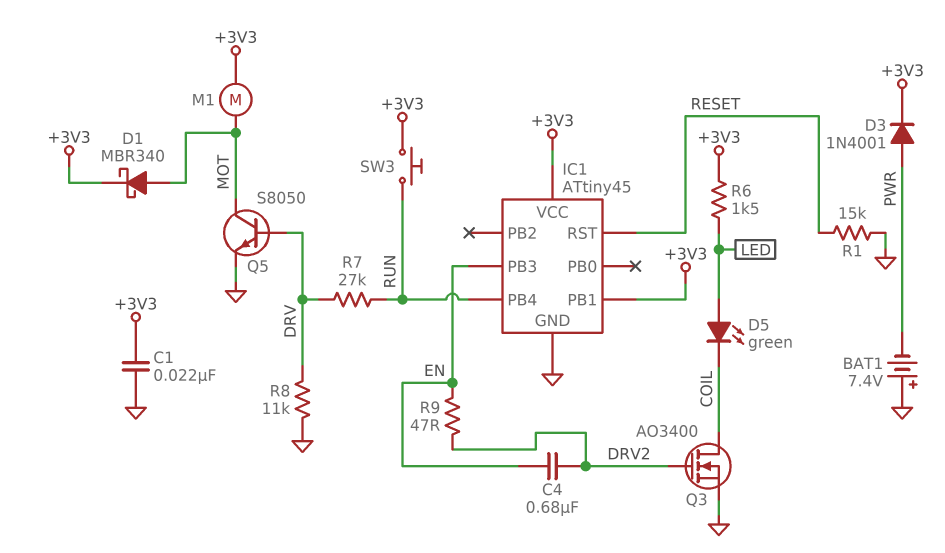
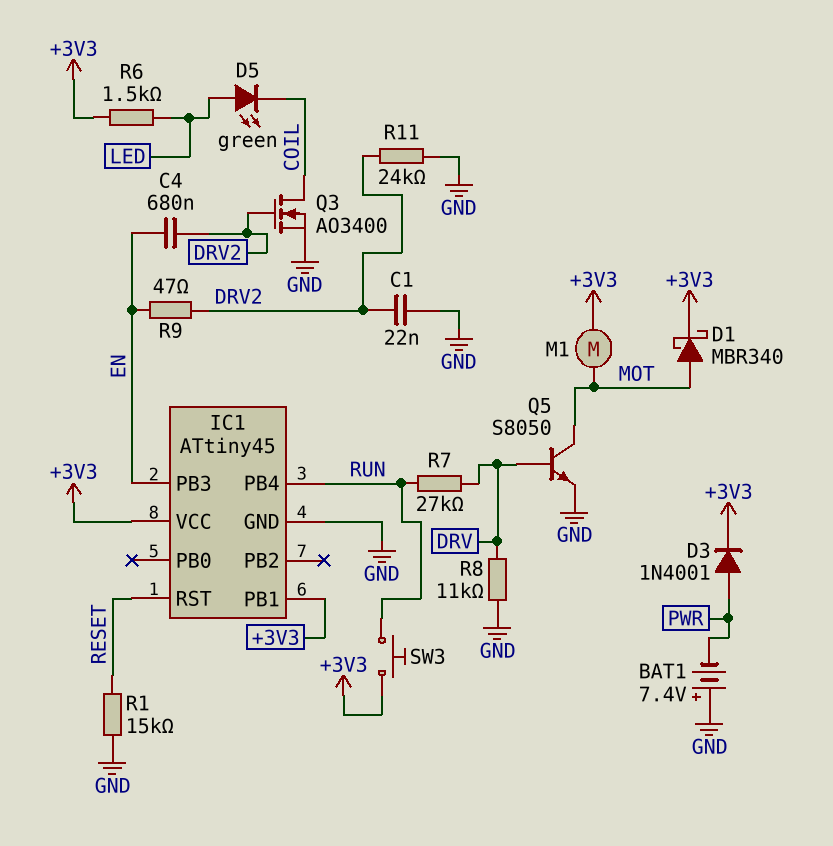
C1: 22nF (+3V3, GND) -> 22nF (DRV2, GND)
R11: none -> 24k (DRV2, GND)

